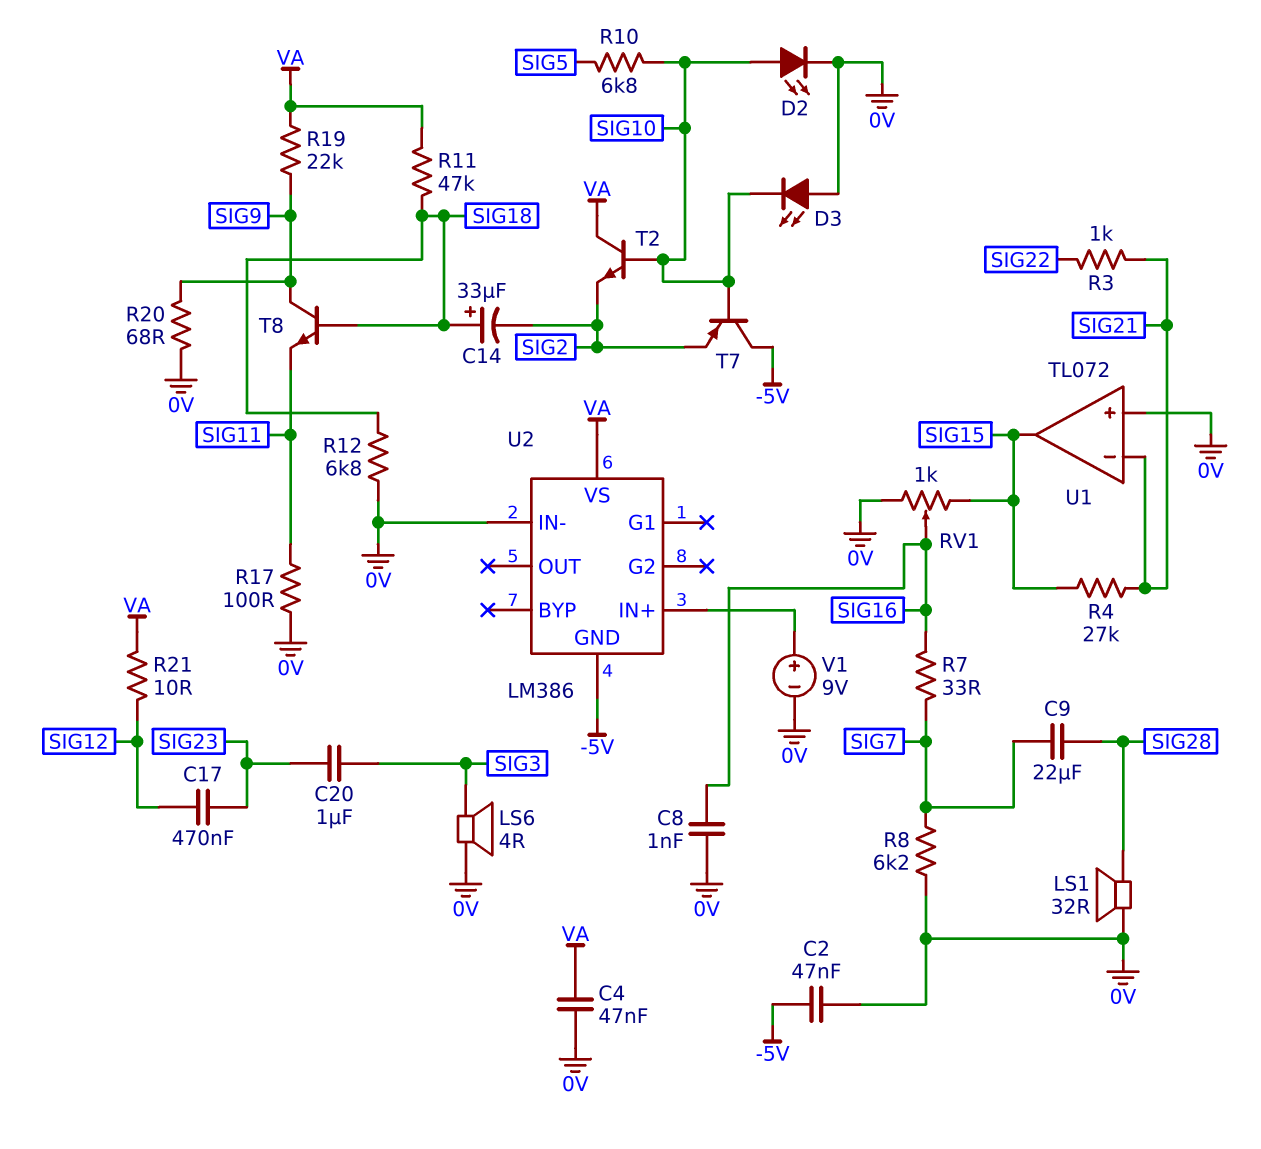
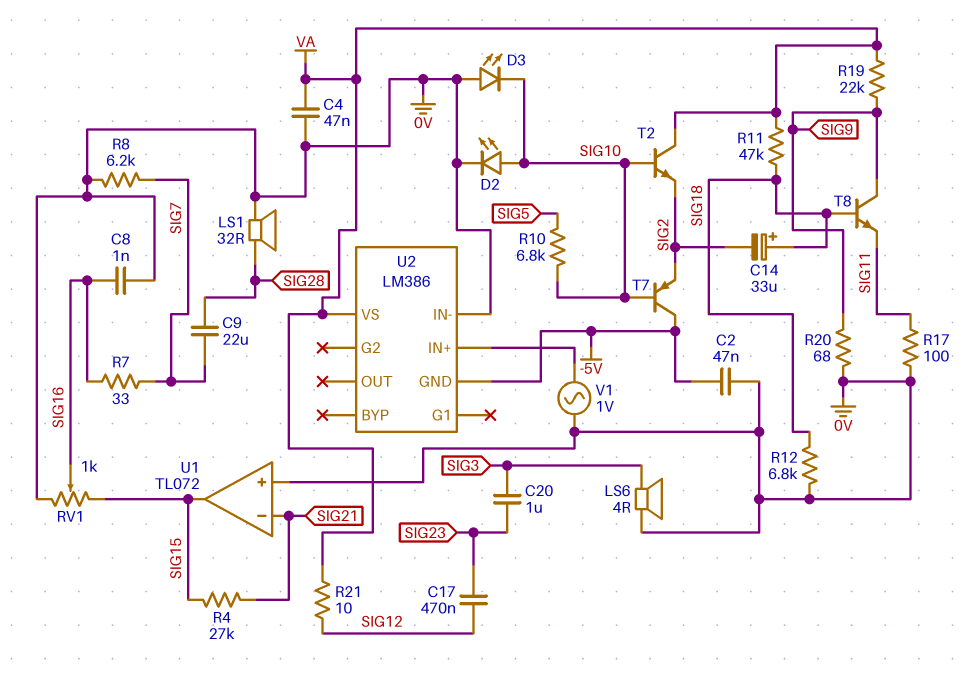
R3: 1k (SIG21, SIG22) -> none
V1: 9V (plus U2/IN+, minus 0V) -> AC 1V (0V, U2/IN+)

